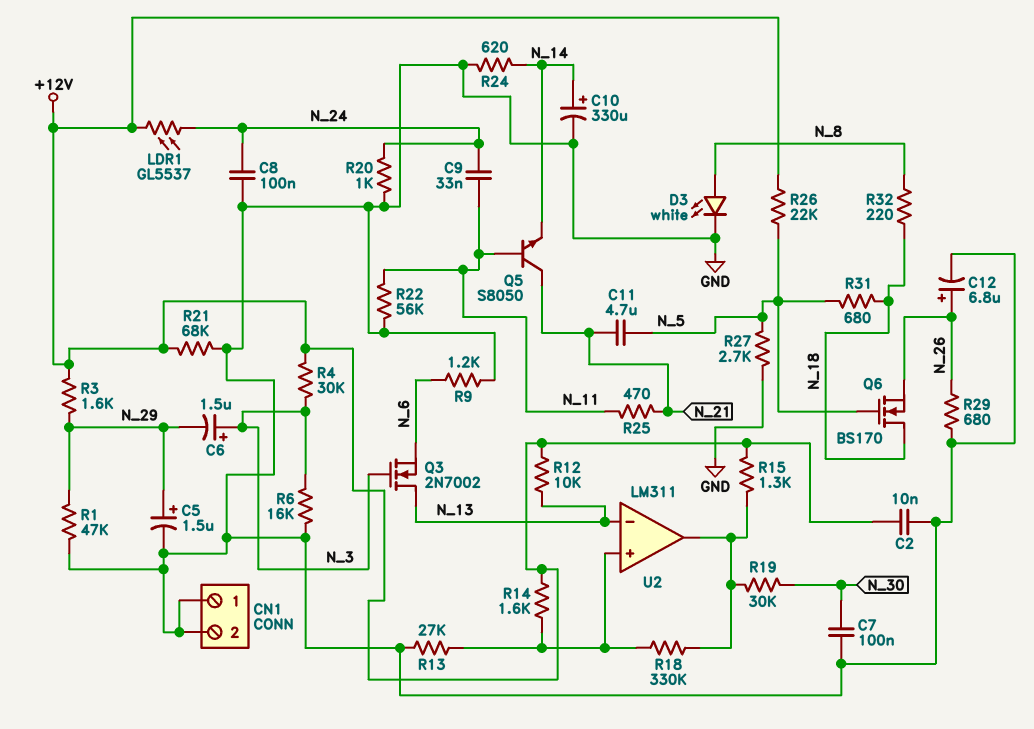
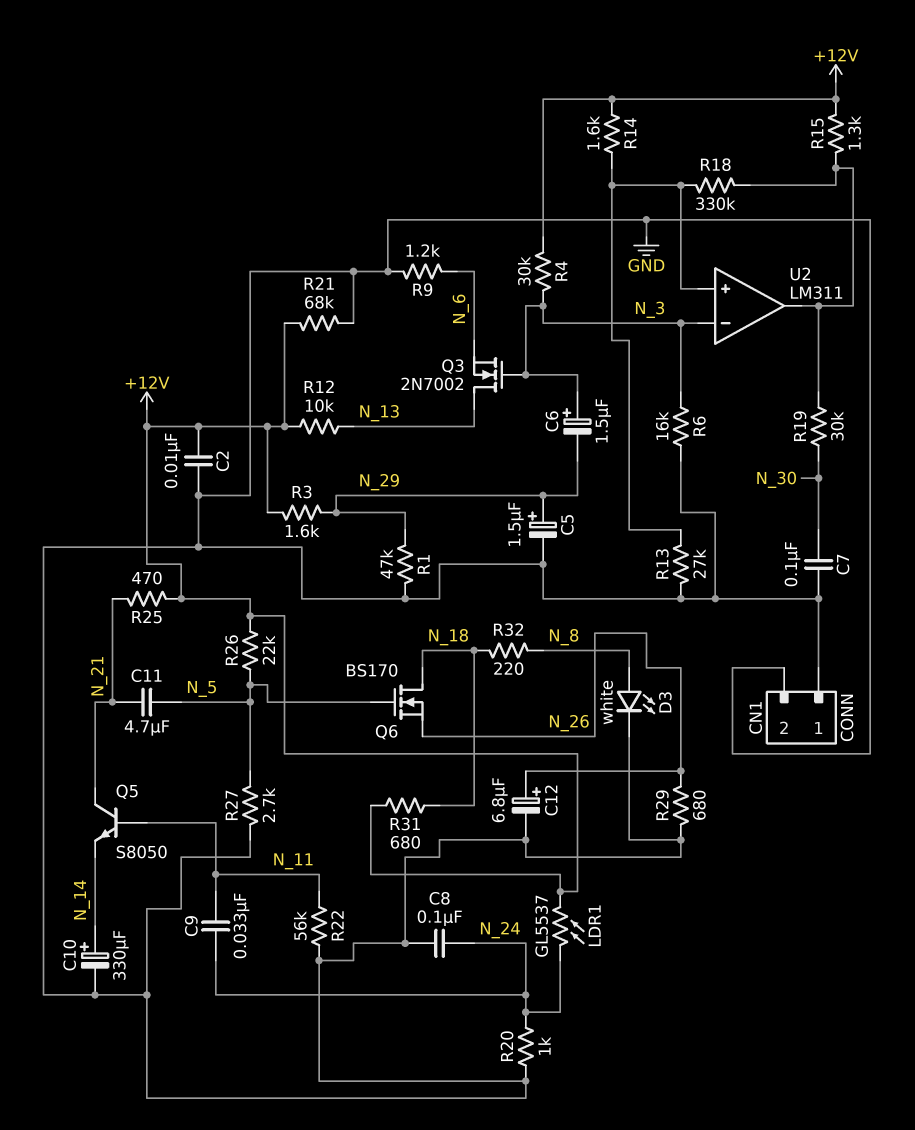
R24: 620 (GND, N_14) -> none
R25: 470 (N_11, N_21) -> 470 (+12V, N_21)
R31: 680 (N_5, N_18) -> 680 (+12V, N_18)
U2 pin in-: N_13 -> N_3

